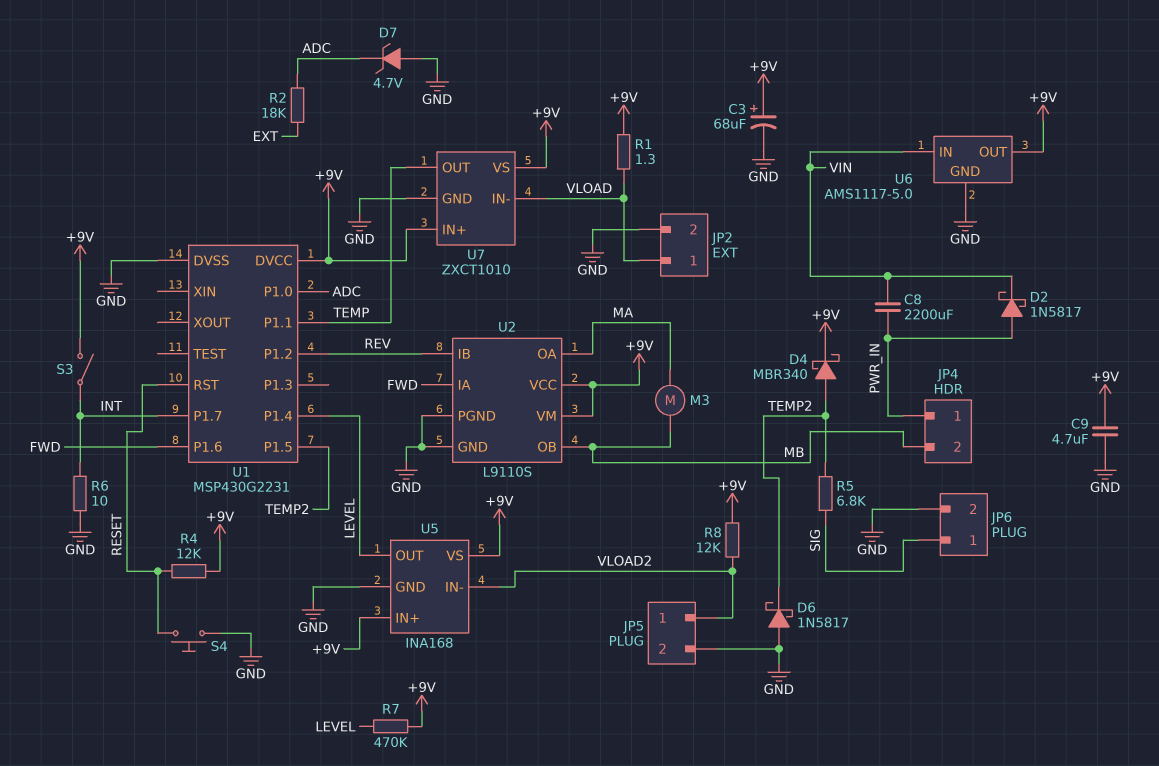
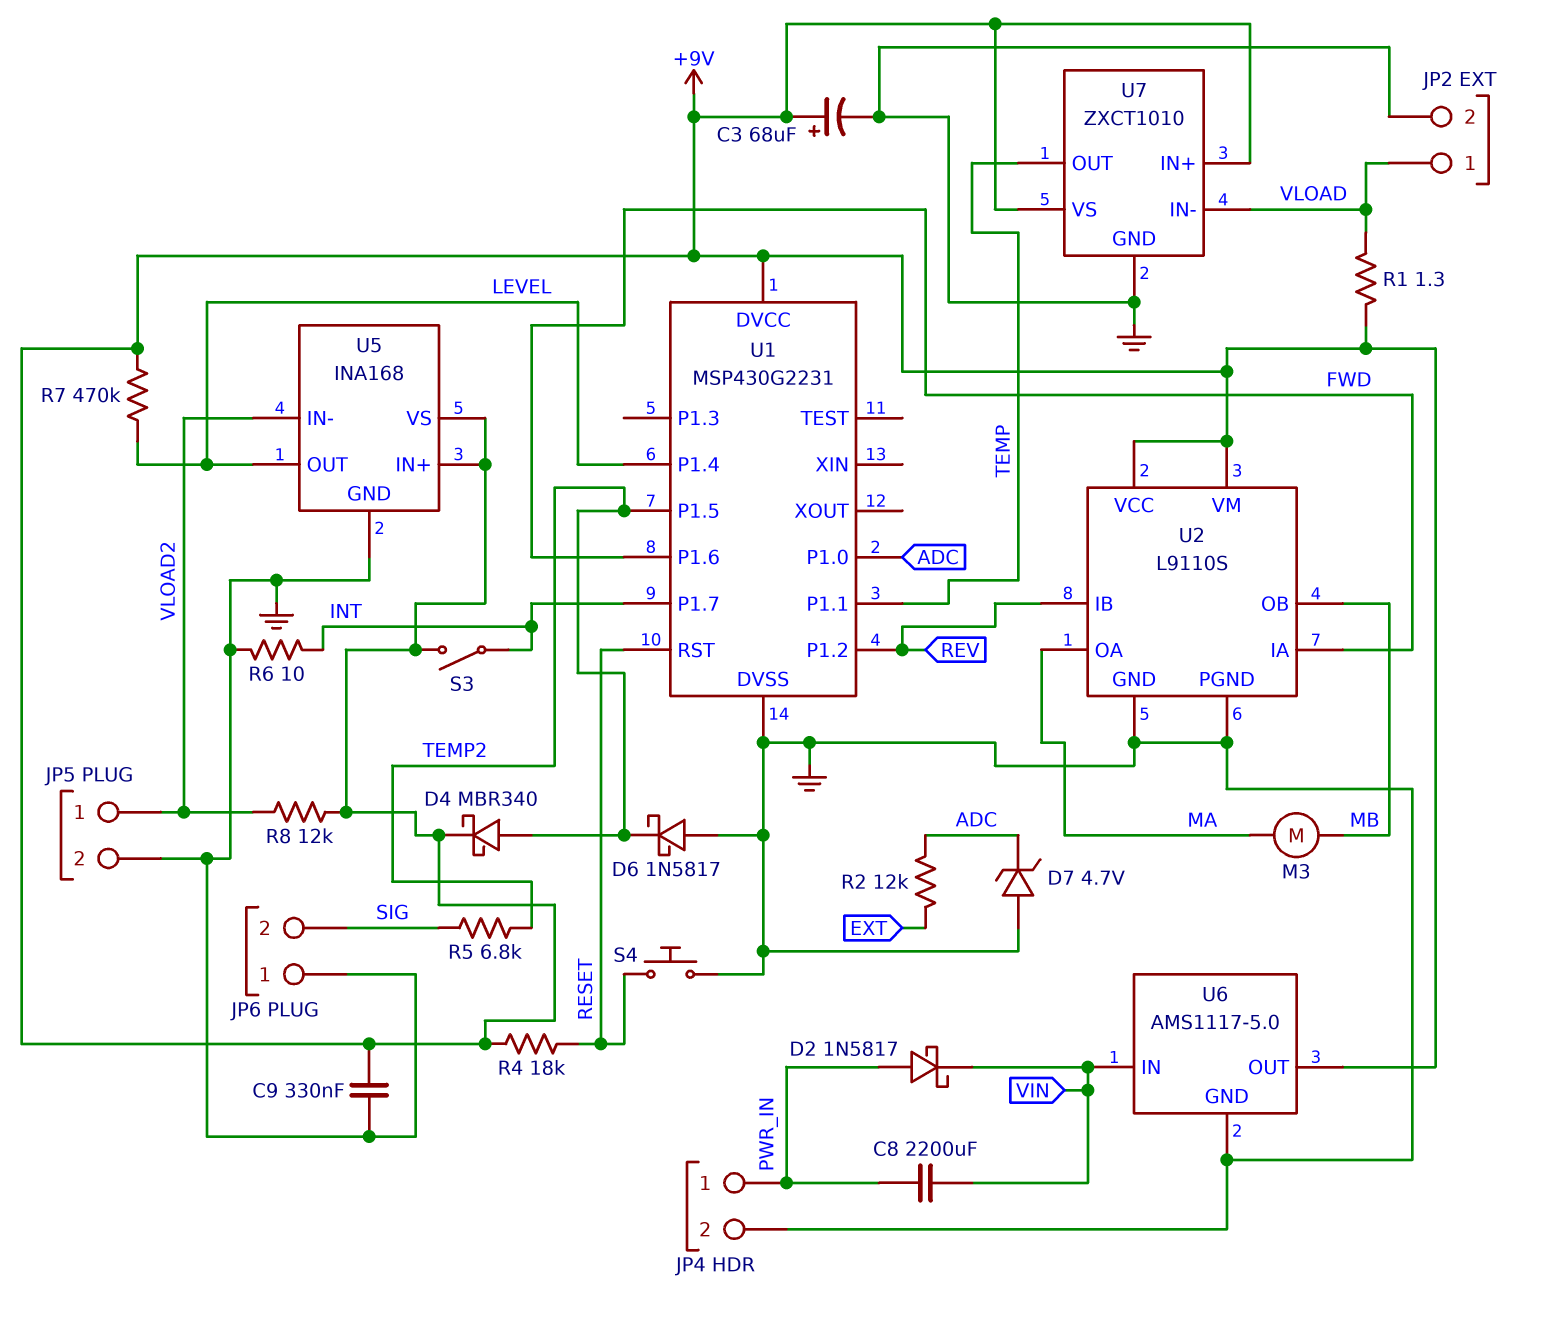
C9: 4.7uF (+9V, GND) -> 330nF (+9V, GND)
JP4 pin 2: MB -> GND
JP6 pin 1: SIG -> GND
JP6 pin 2: GND -> SIG
R2: 18k (ADC, EXT) -> 12k (ADC, EXT)
R4: 12k (+9V, RESET) -> 18k (+9V, RESET)

